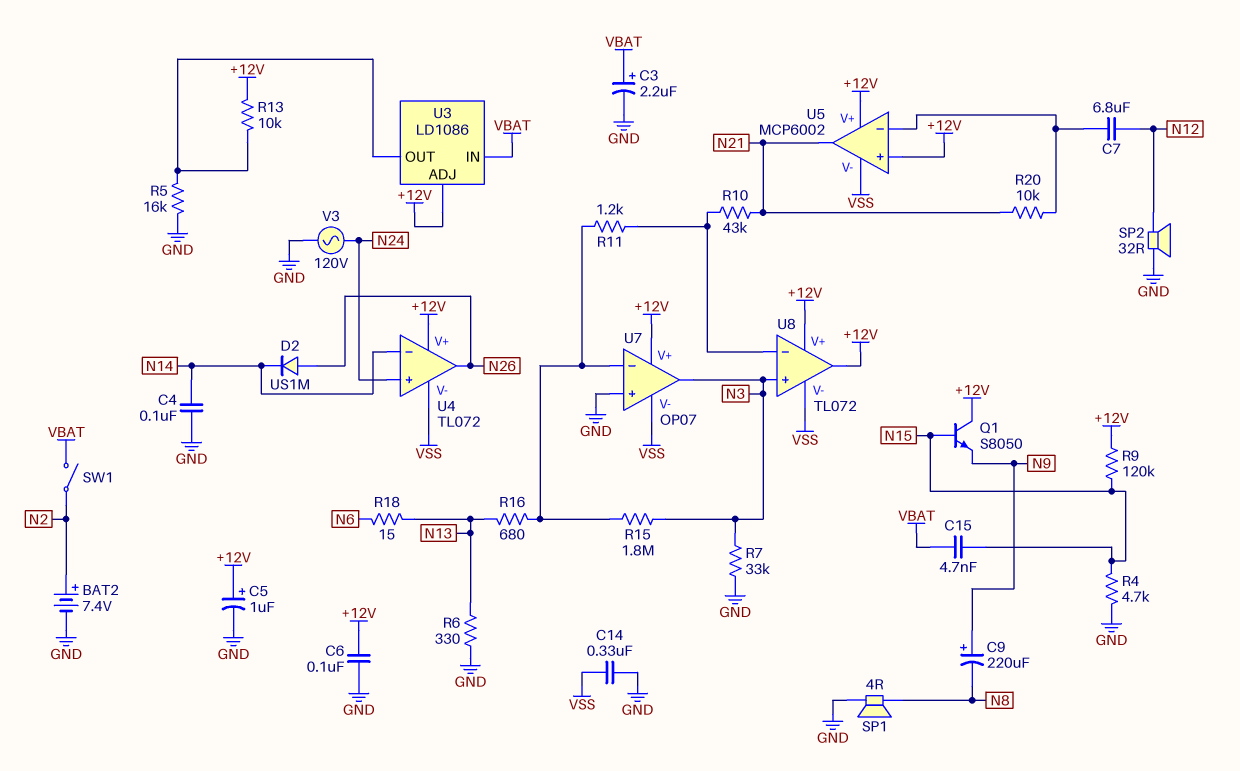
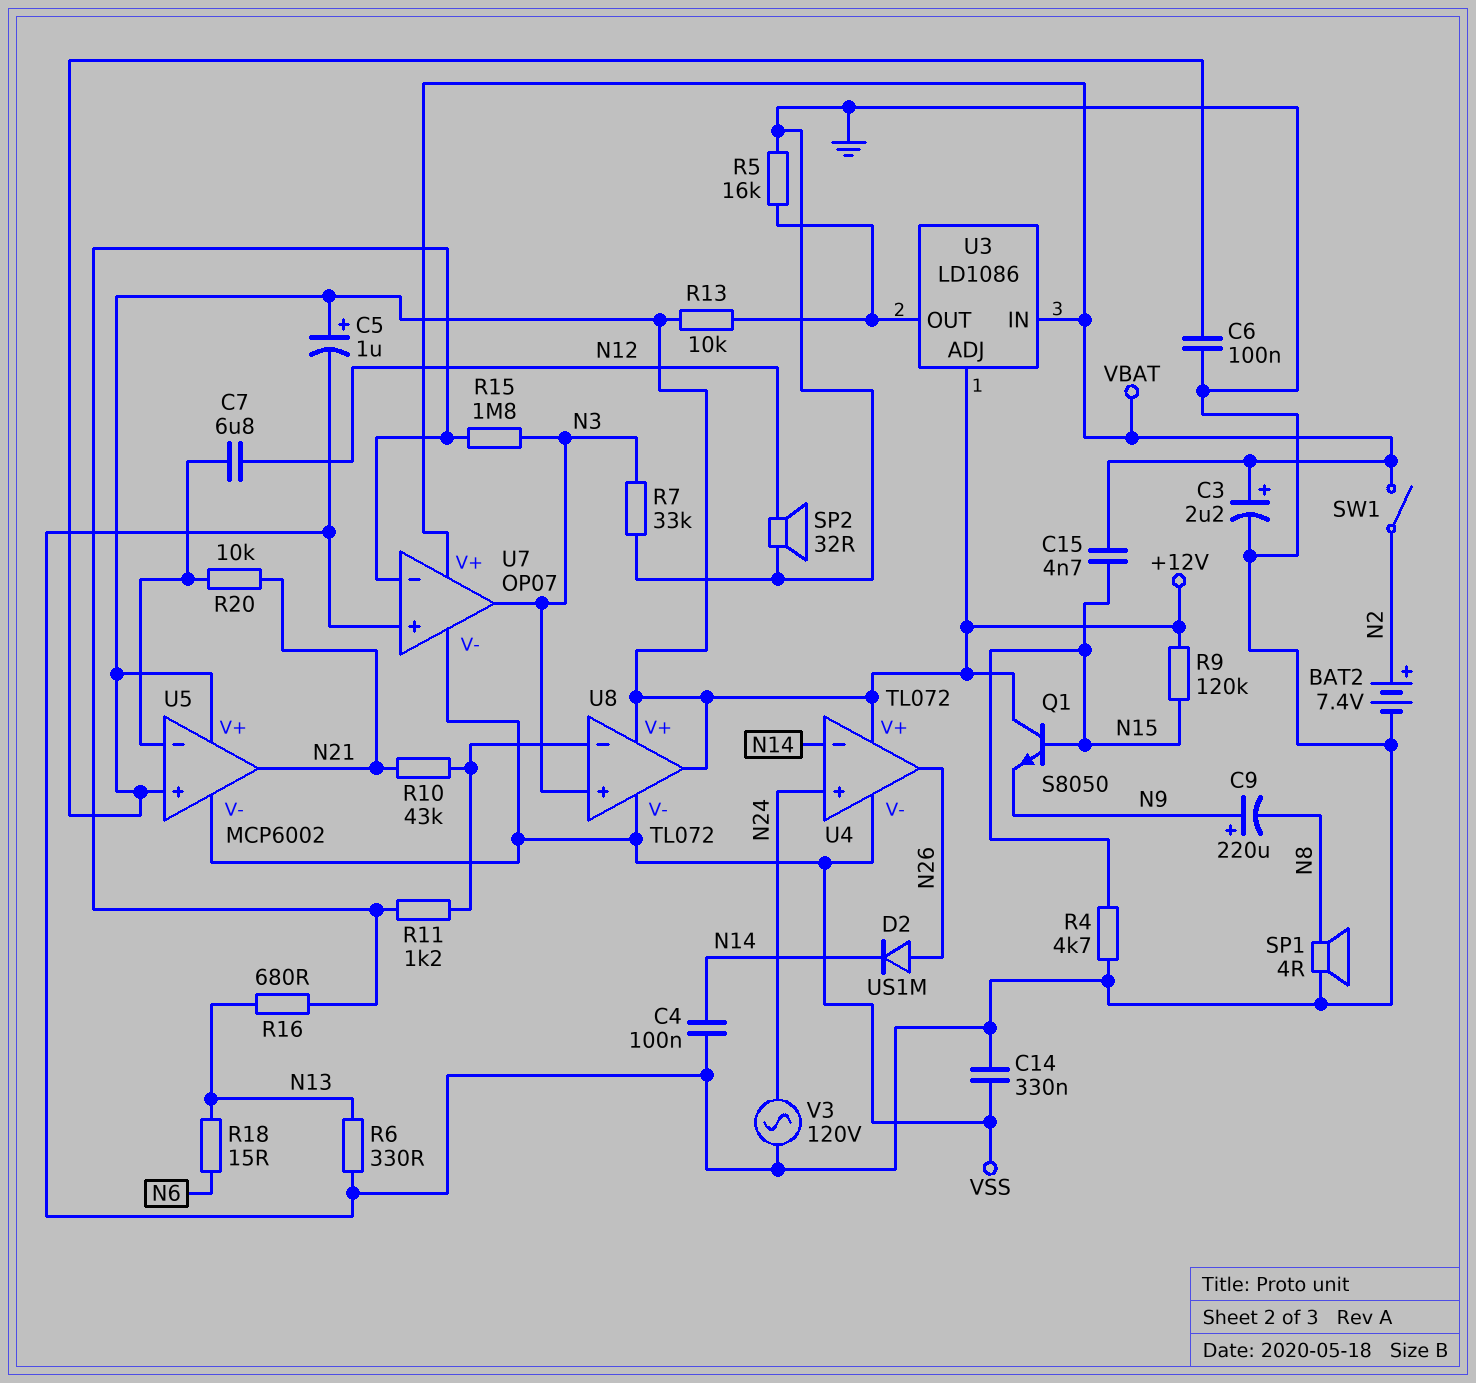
U7 pin V+: +12V -> VBAT

